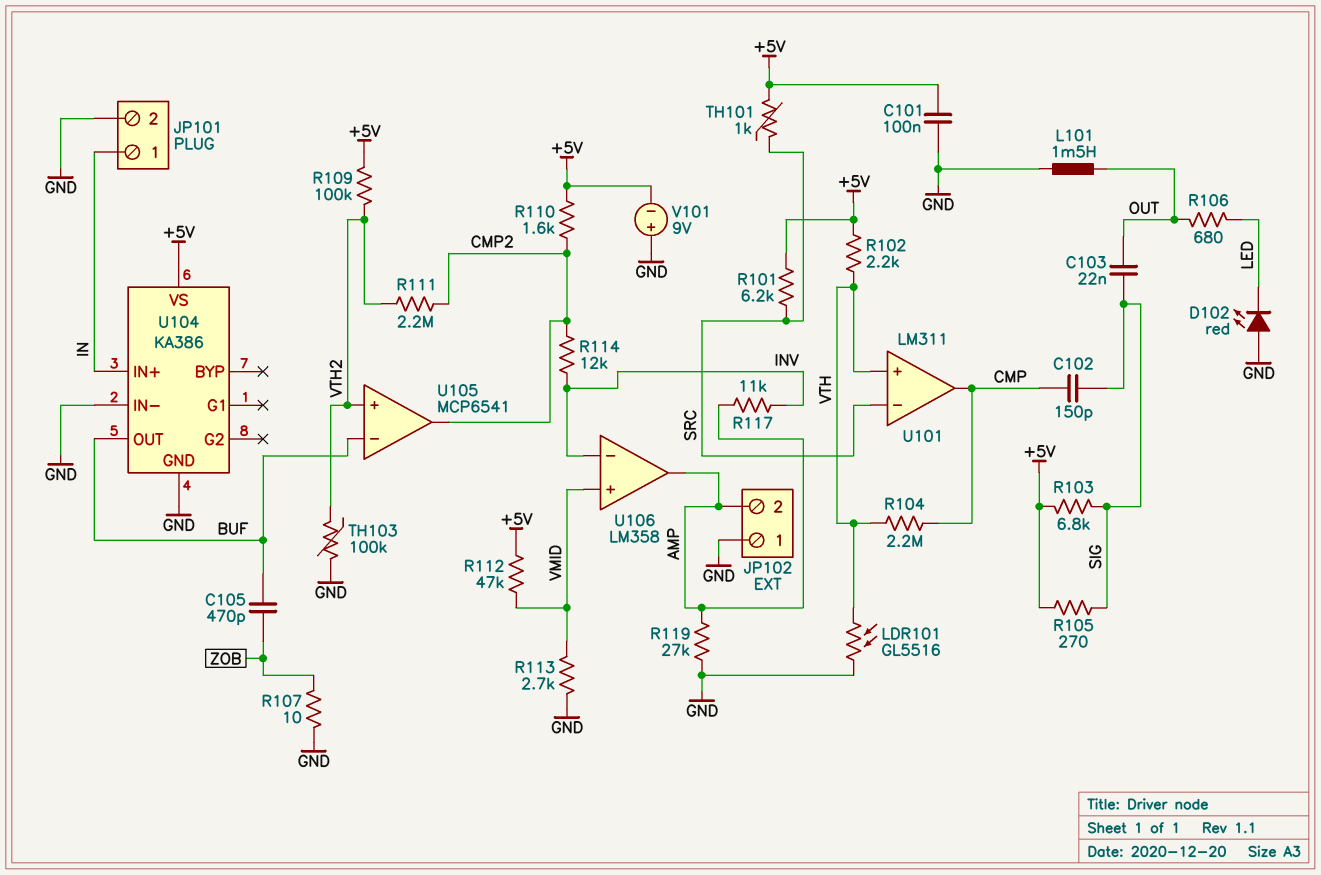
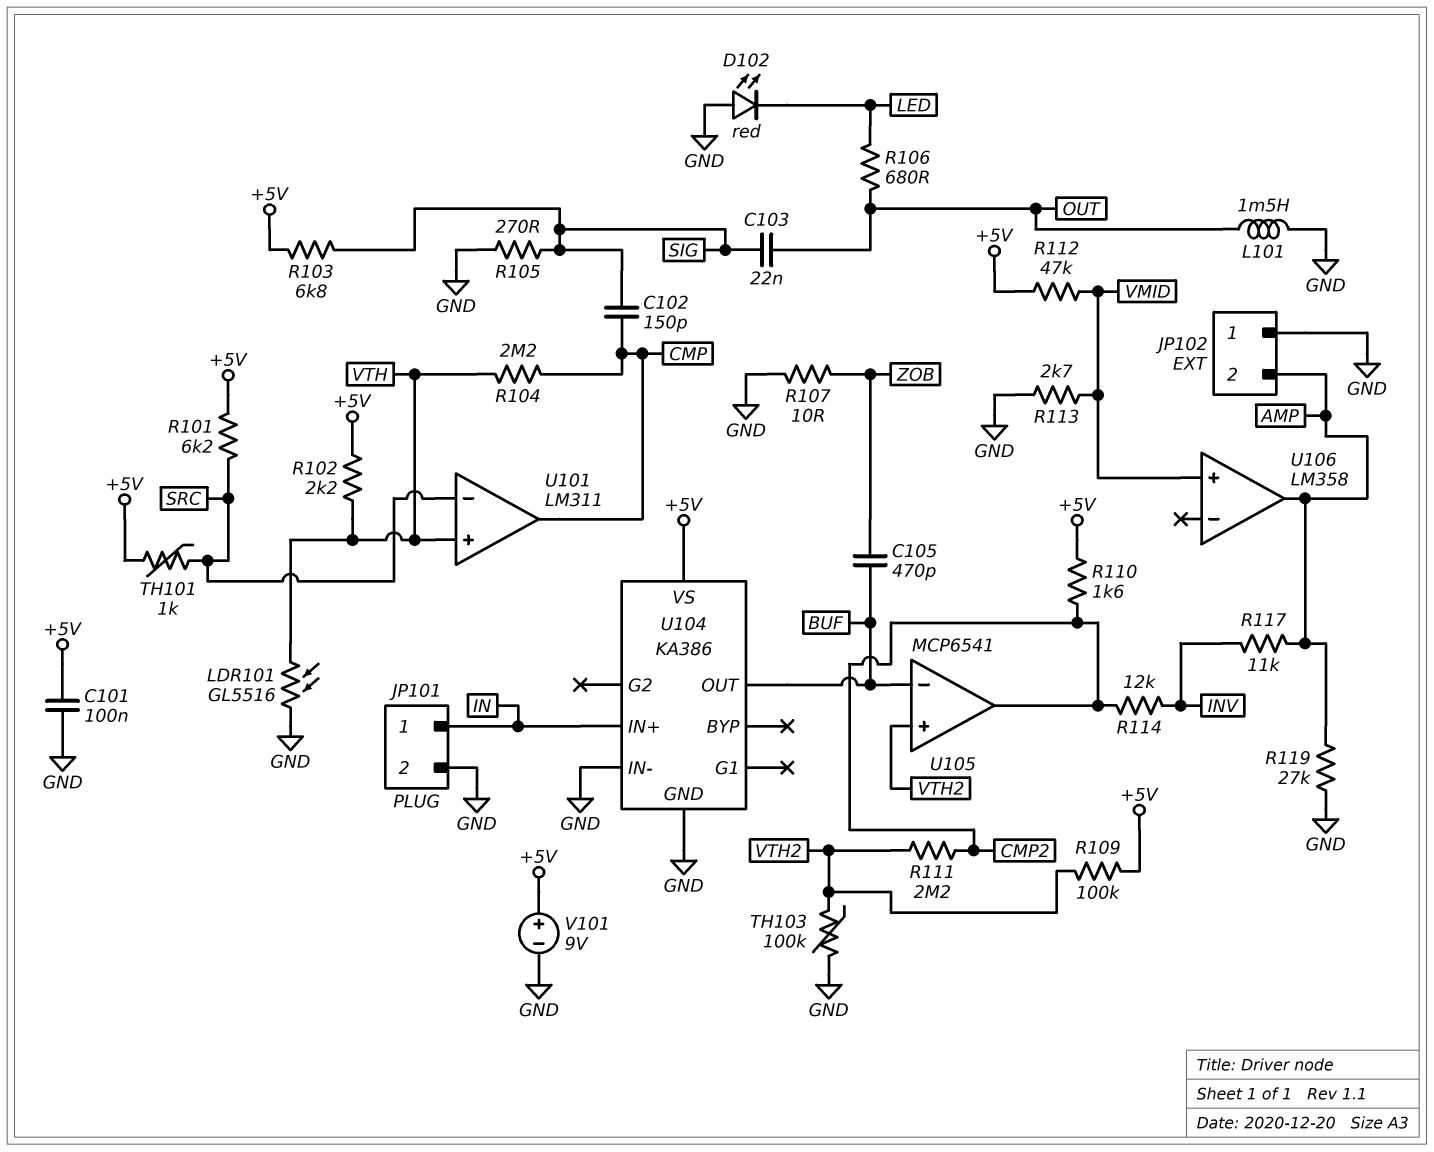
R105: 270 (+5V, SIG) -> 270 (GND, SIG)
U106 pin in-: INV -> none
V101: 9V (plus GND, minus +5V) -> 9V (plus +5V, minus GND)

